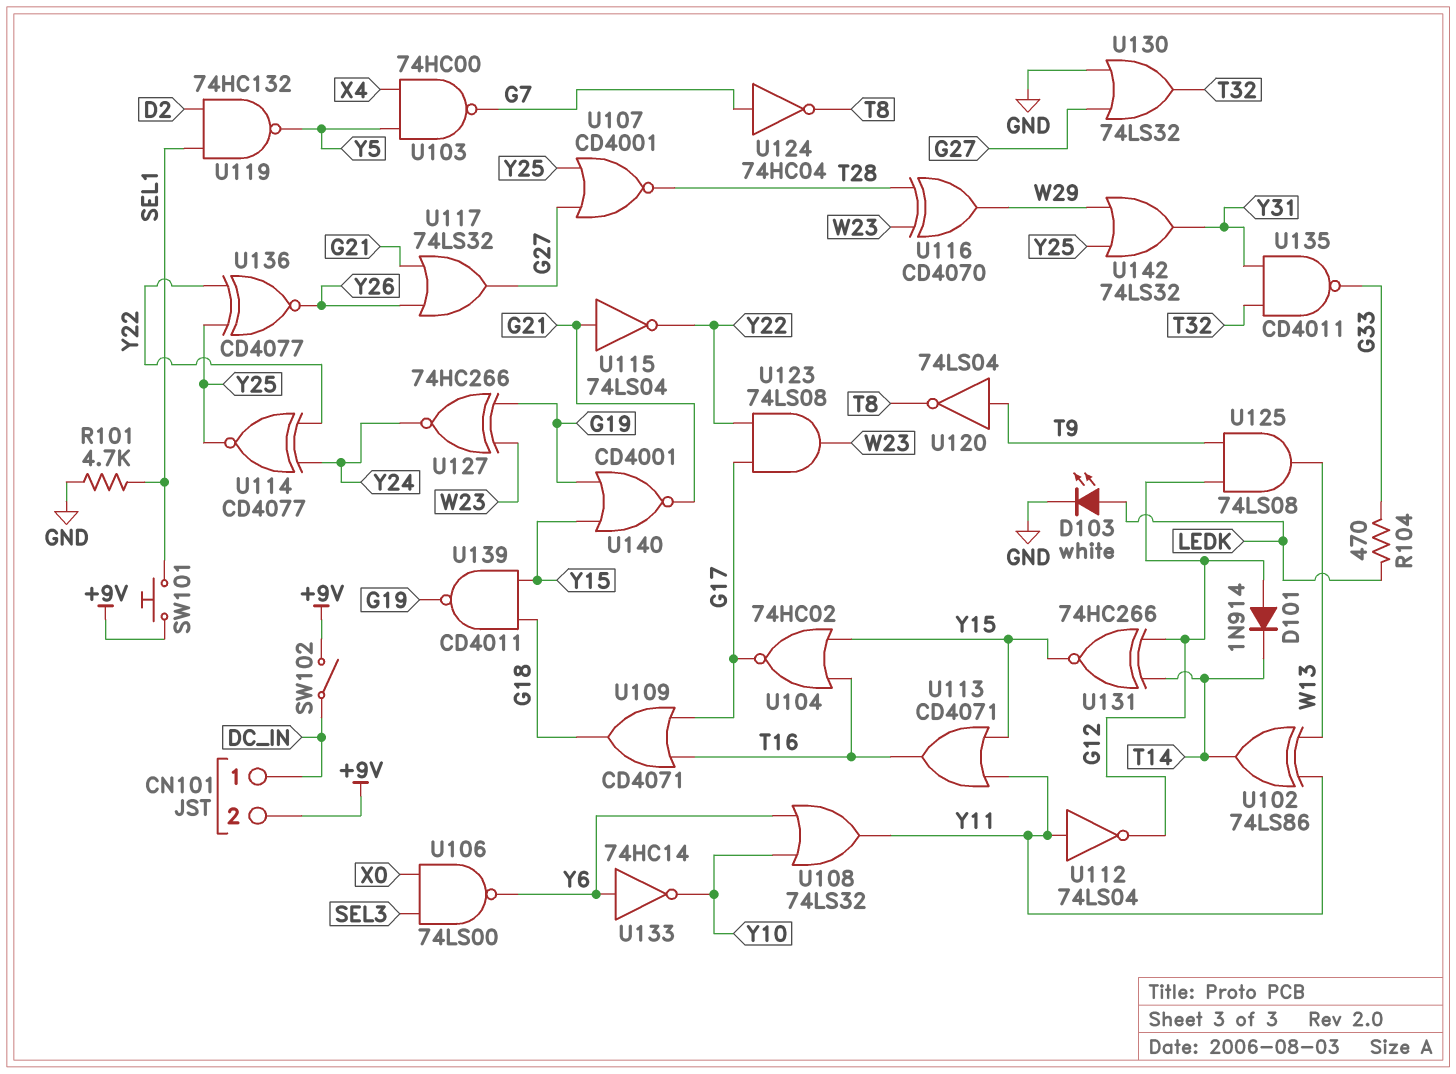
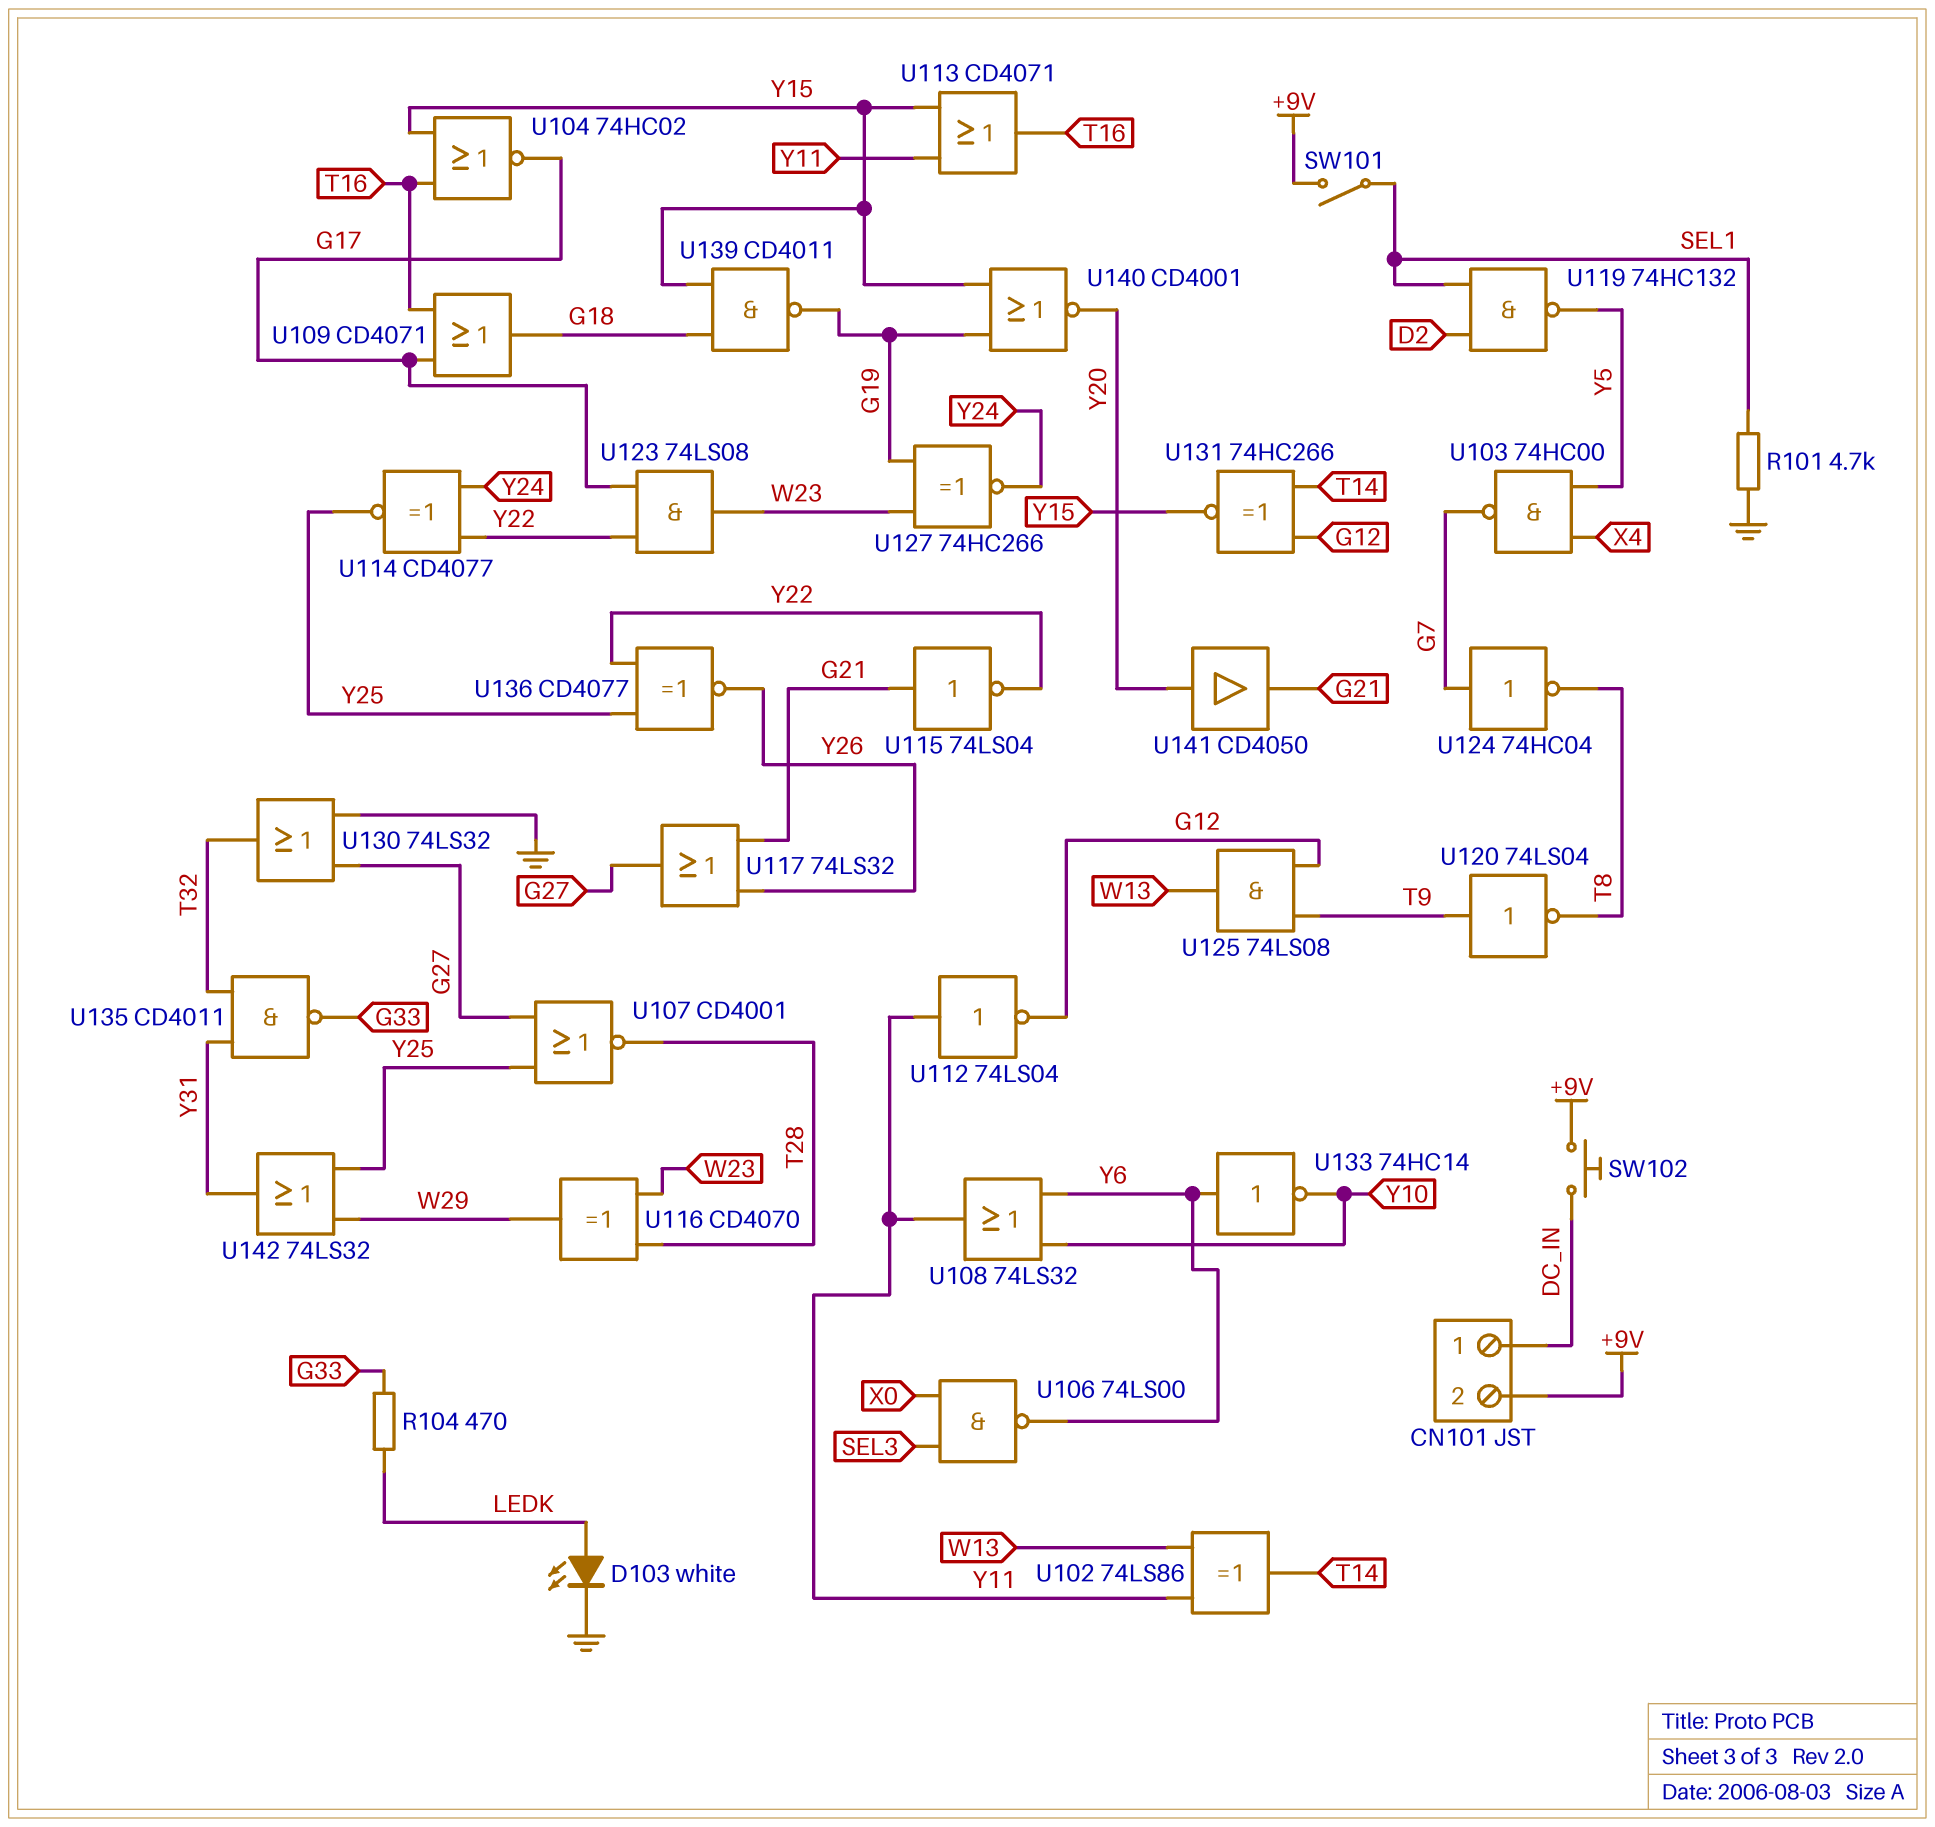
D101: diode 1N914 (A G12, K T14) -> none
SW101: button (+9V, SEL1) -> switch (+9V, SEL1)
SW102: switch (+9V, DC_IN) -> button (+9V, DC_IN)
U140: NOR CD4001 (in G19, in Y15, out G21) -> NOR CD4001 (in G19, in Y15, out Y20)
U141: none -> buffer CD4050 (in Y20, out G21)

